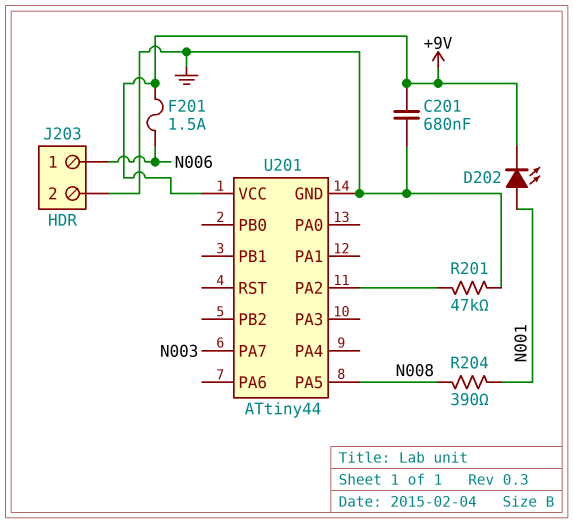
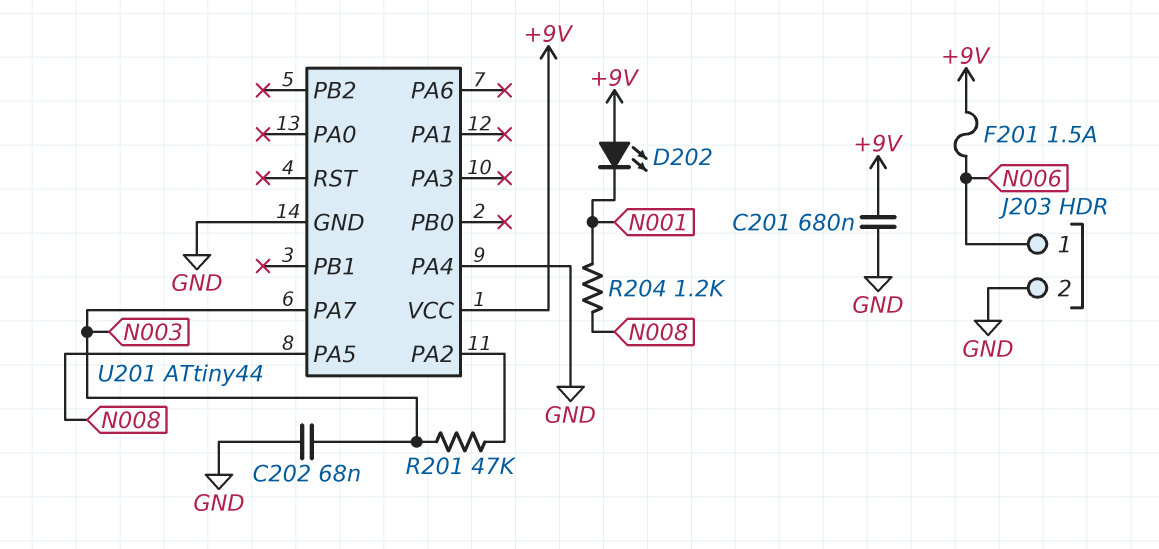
C202: none -> 68nF (GND, N003)
D202: LED (A N001, K +9V) -> LED (A +9V, K N001)
R201: 47k (GND, U201/PA2) -> 47k (N003, U201/PA2)
R204: 390 (N001, N008) -> 1.2k (N001, N008)
U201 pin PA4: none -> GND

